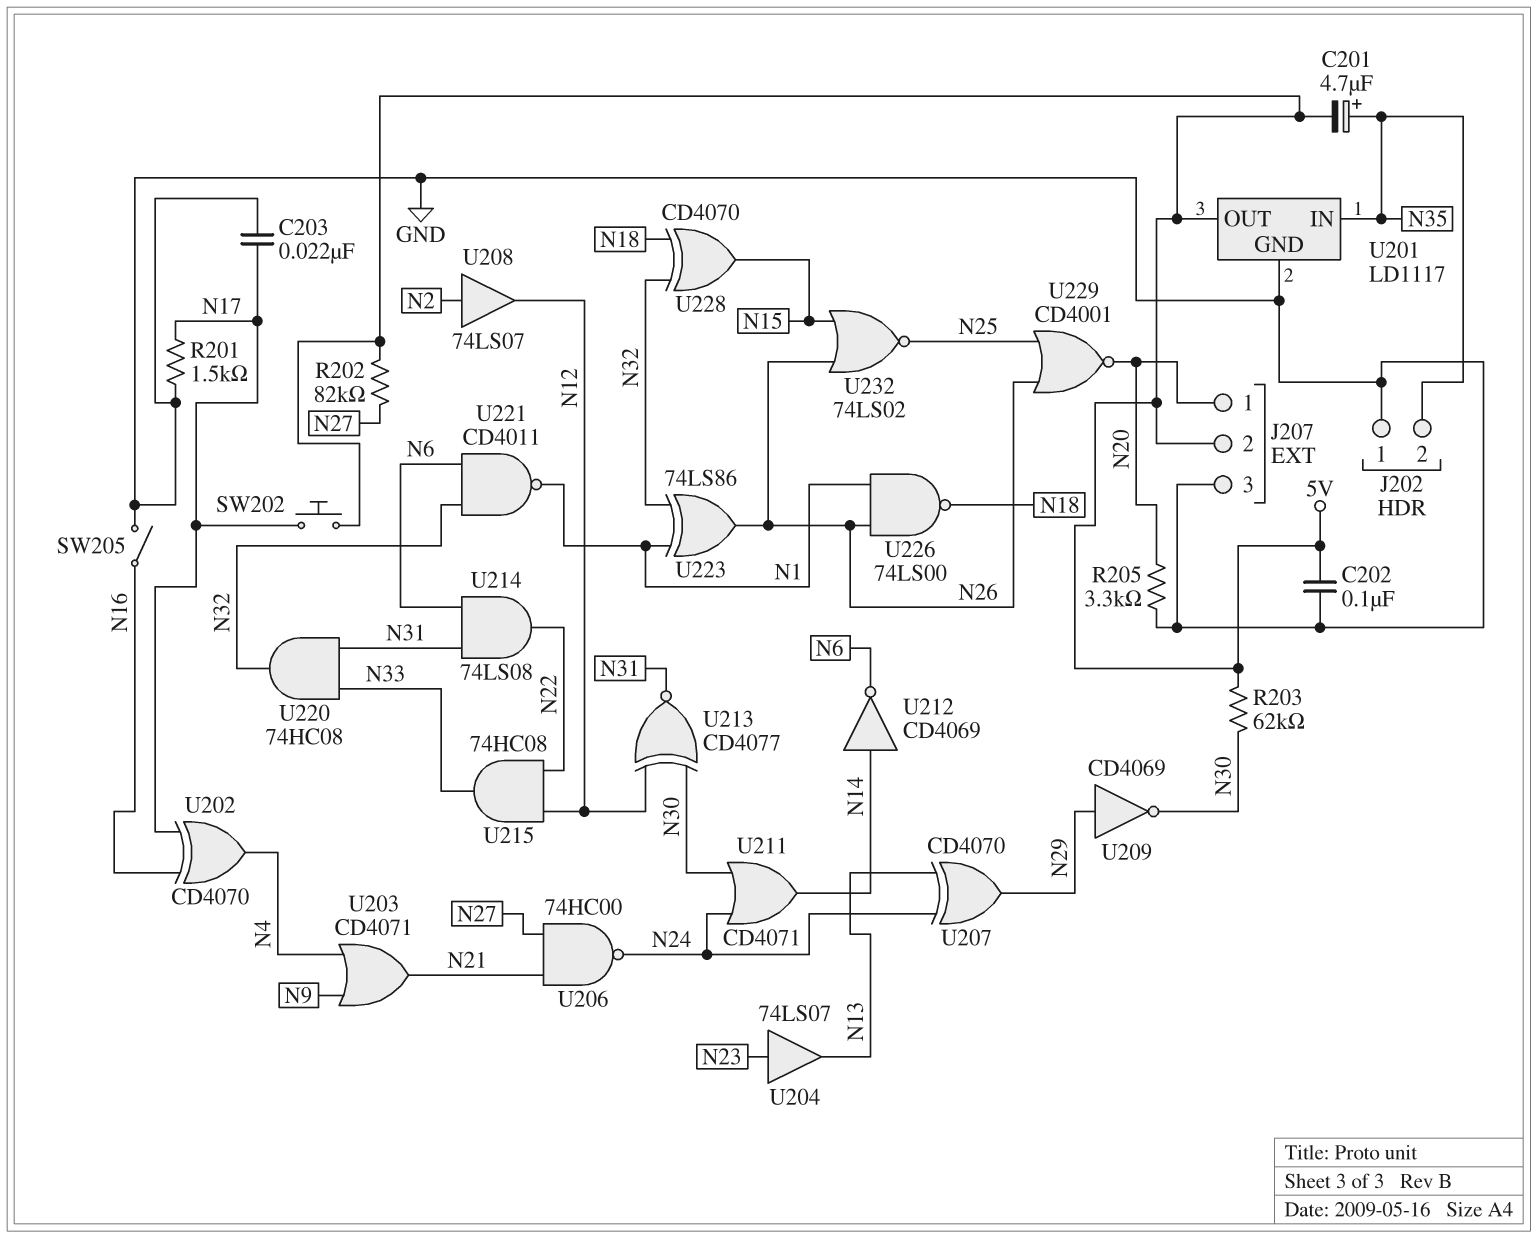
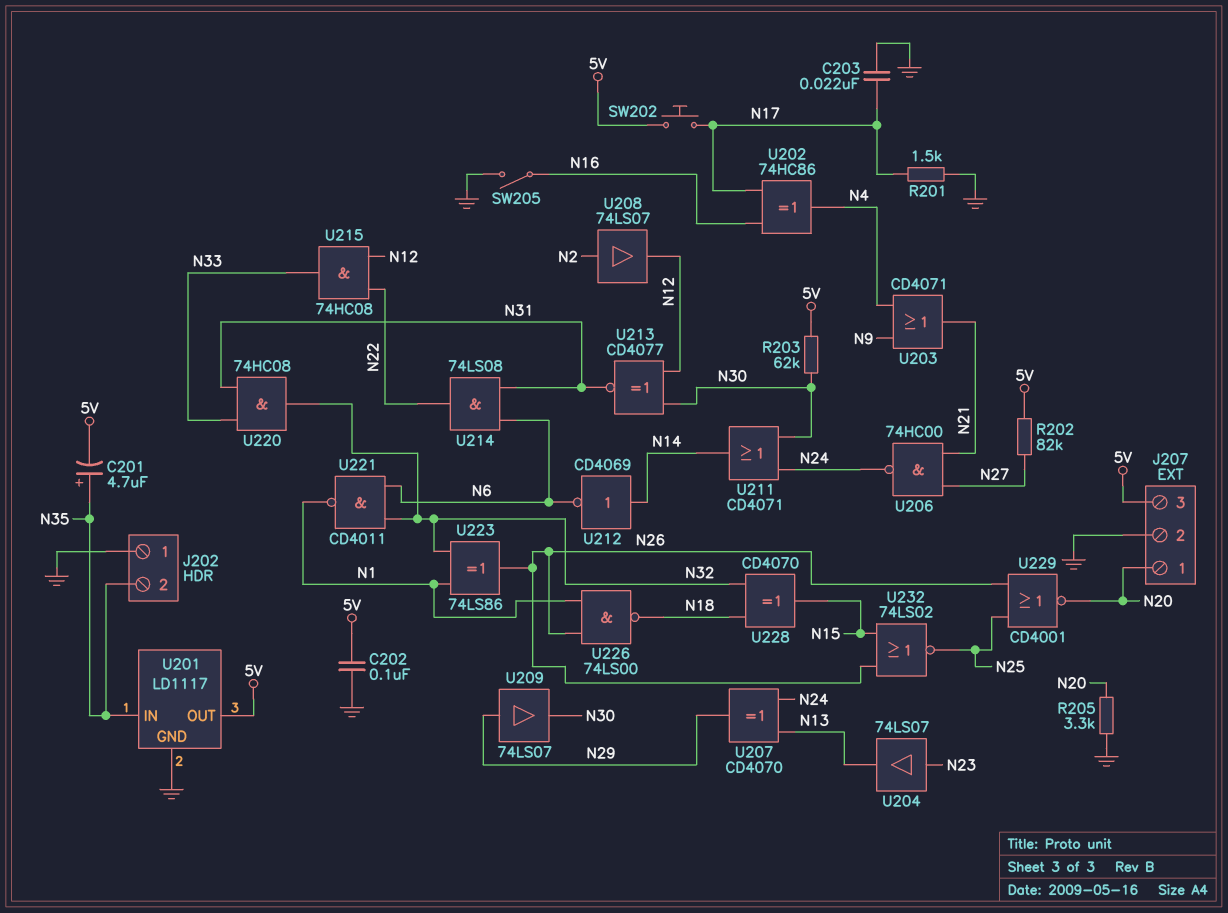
J207 pin 2: 5V -> GND
J207 pin 3: GND -> 5V
U202: XOR CD4070 (in N16, in N17, out N4) -> XOR 74HC86 (in N16, in N17, out N4)
U209: NOT CD4069 (in N29, out N30) -> buffer 74LS07 (in N29, out N30)

